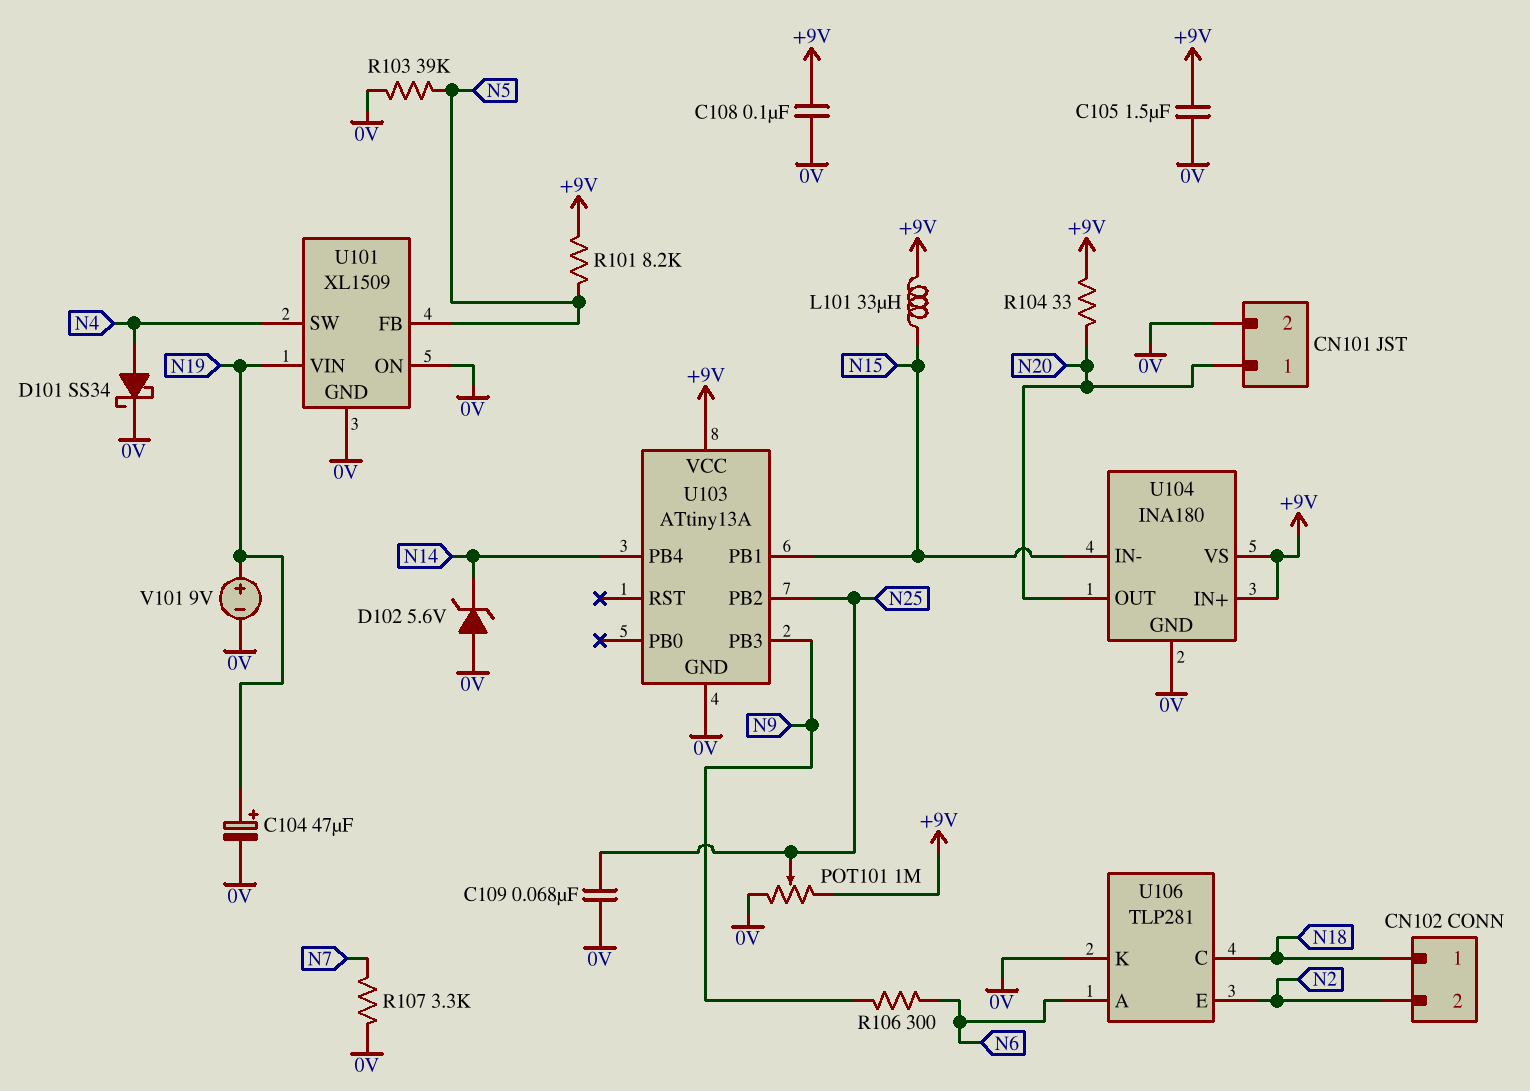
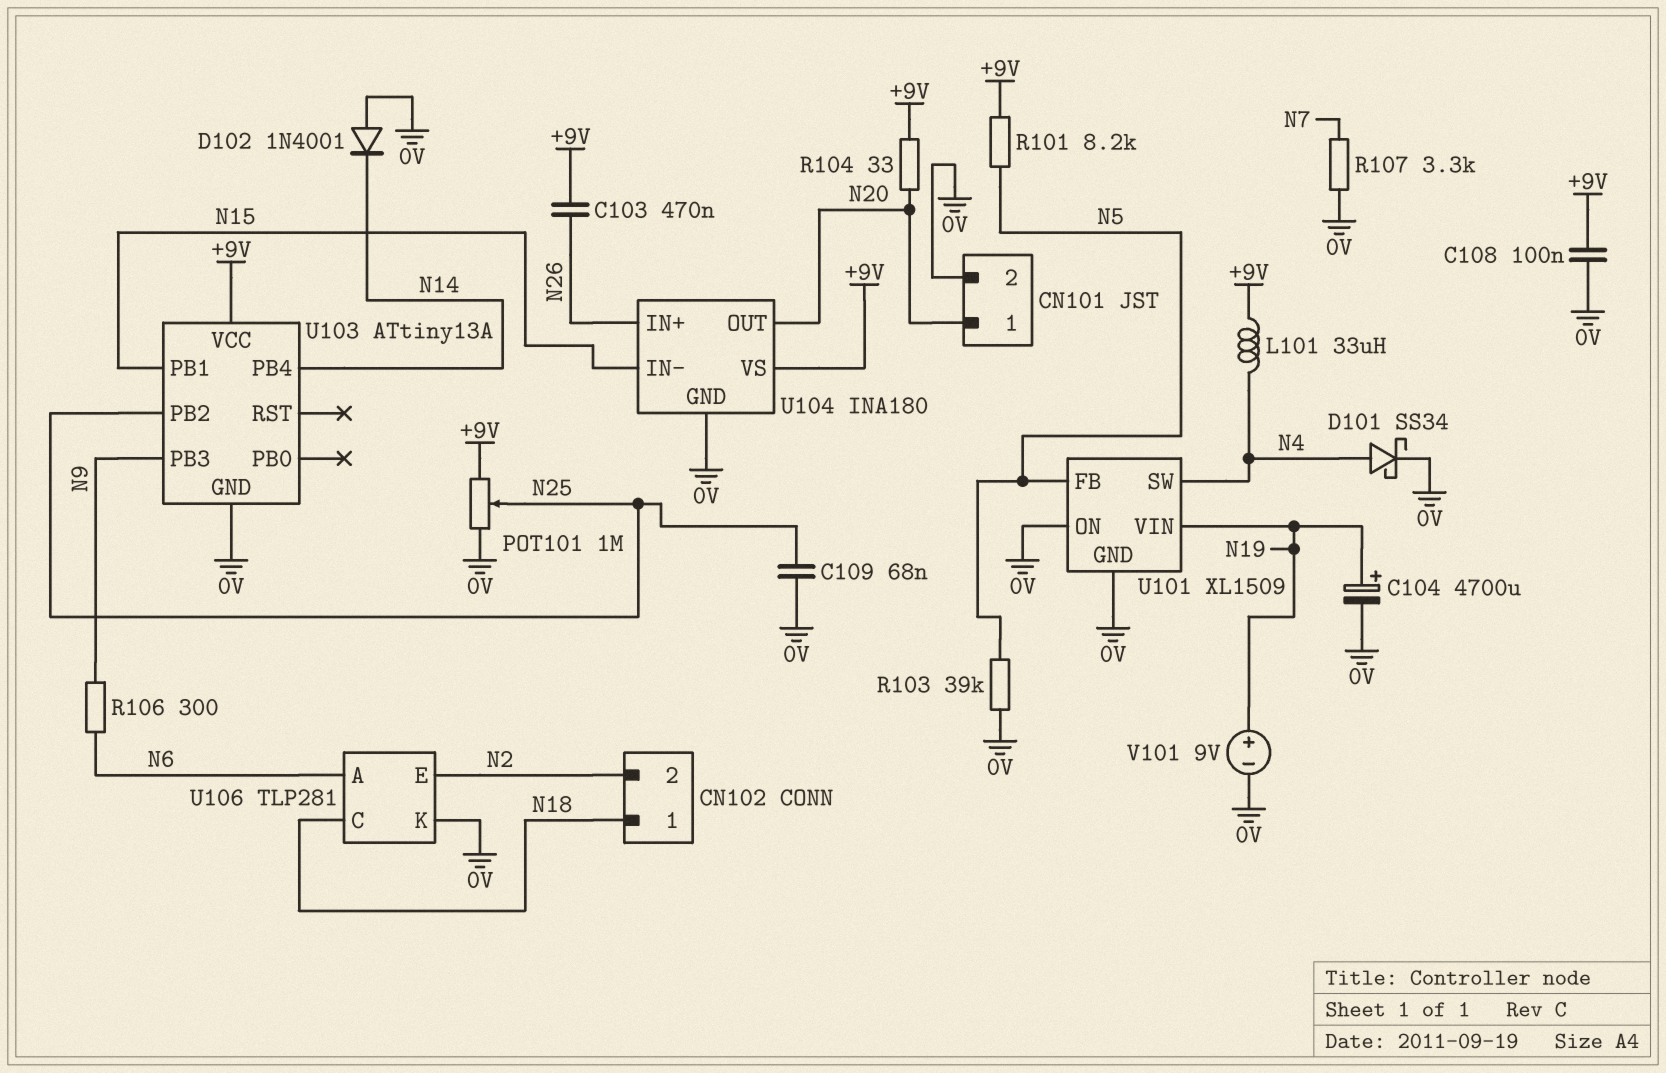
C103: none -> 470nF (+9V, N26)
C104: 47uF (plus N19, minus 0V) -> 4700uF (plus N19, minus 0V)
C105: 1.5uF (+9V, 0V) -> none
D102: zener 5.6V (A 0V, K N14) -> diode 1N4001 (A 0V, K N14)
L101: 33uH (+9V, N15) -> 33uH (+9V, N4)
U104 pin IN+: +9V -> N26

